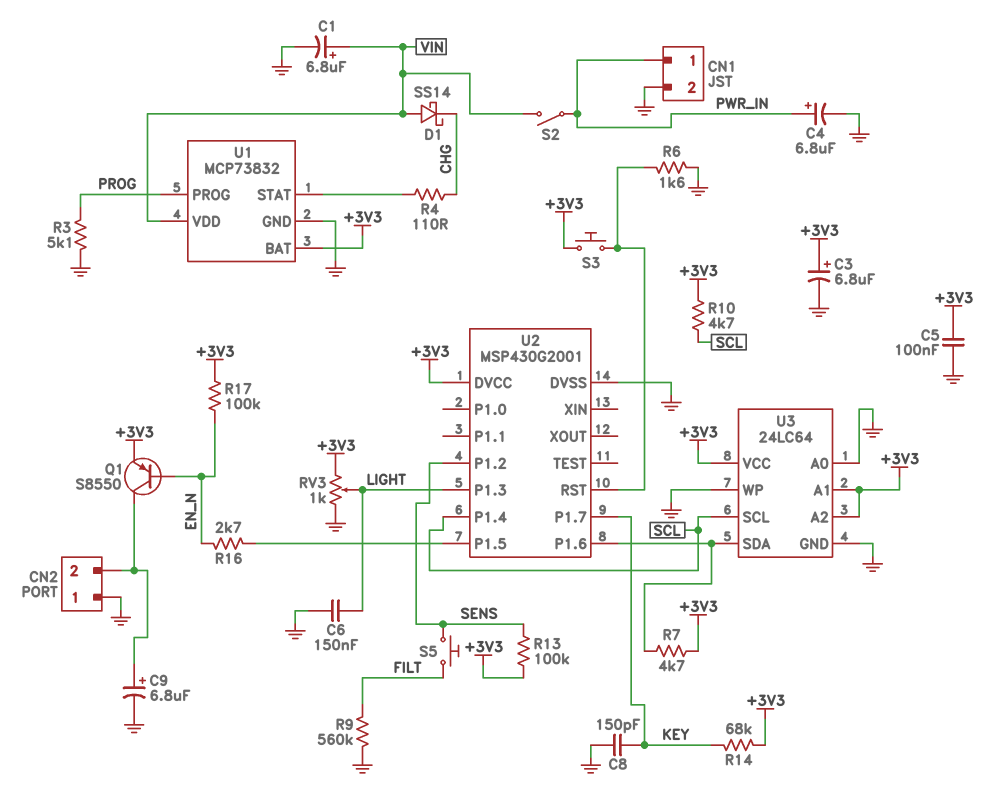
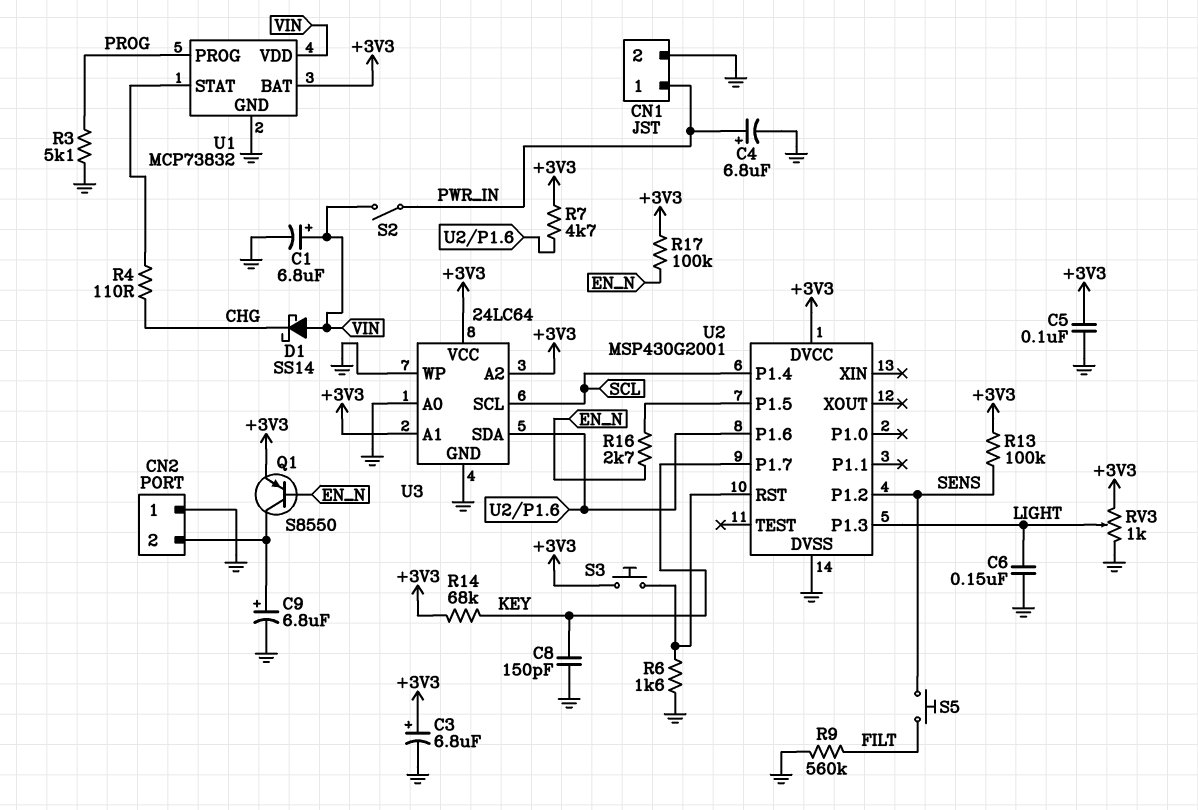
R10: 4.7k (+3V3, SCL) -> none

